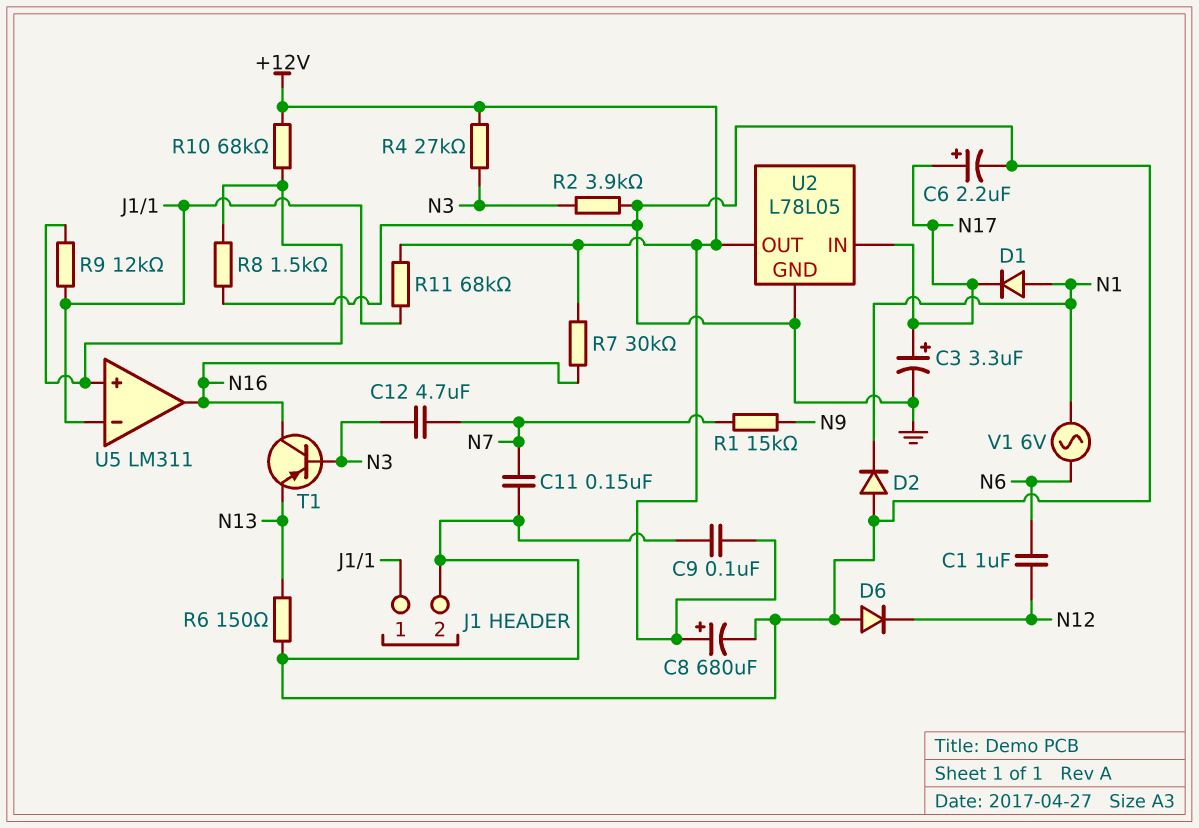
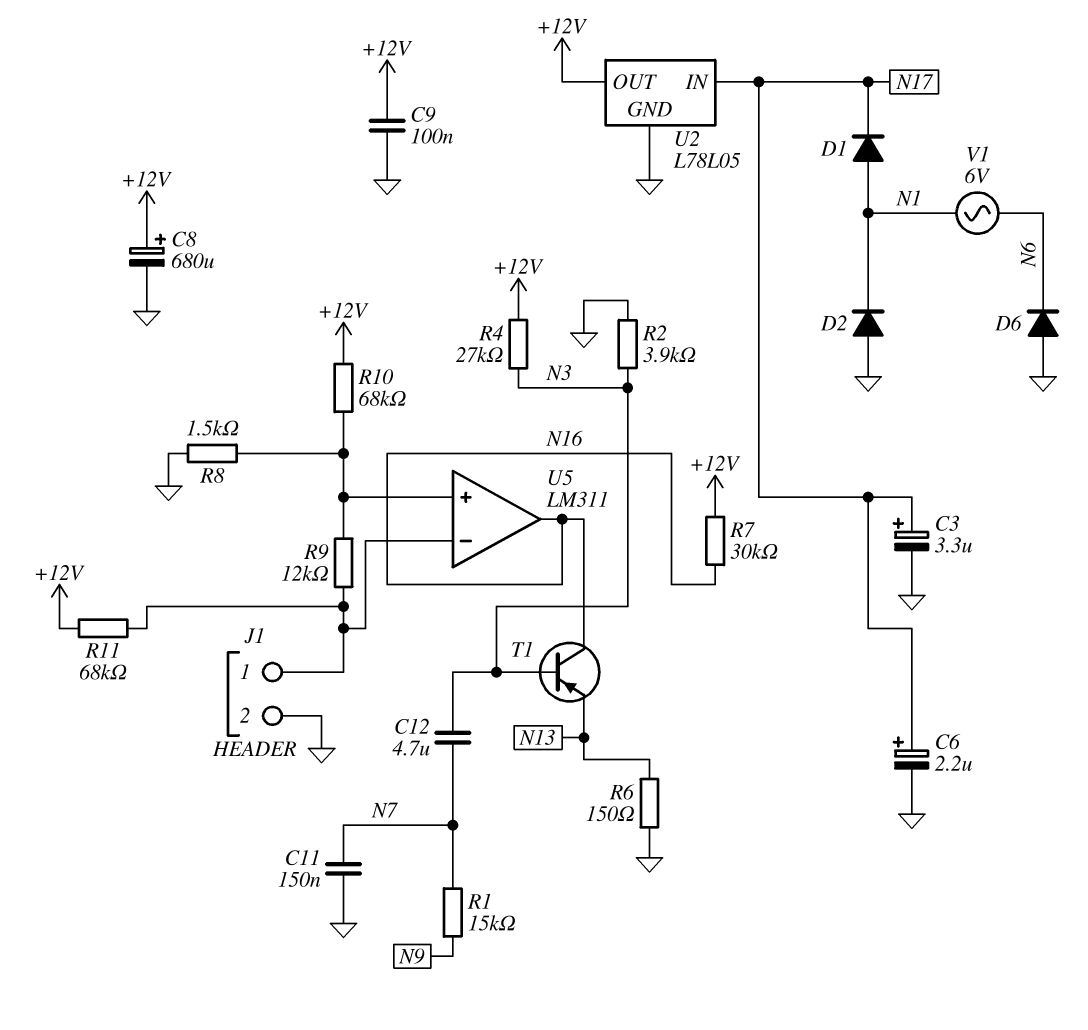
C1: 1uF (N6, N12) -> none
D6: diode (A GND, K N12) -> diode (A GND, K N6)

